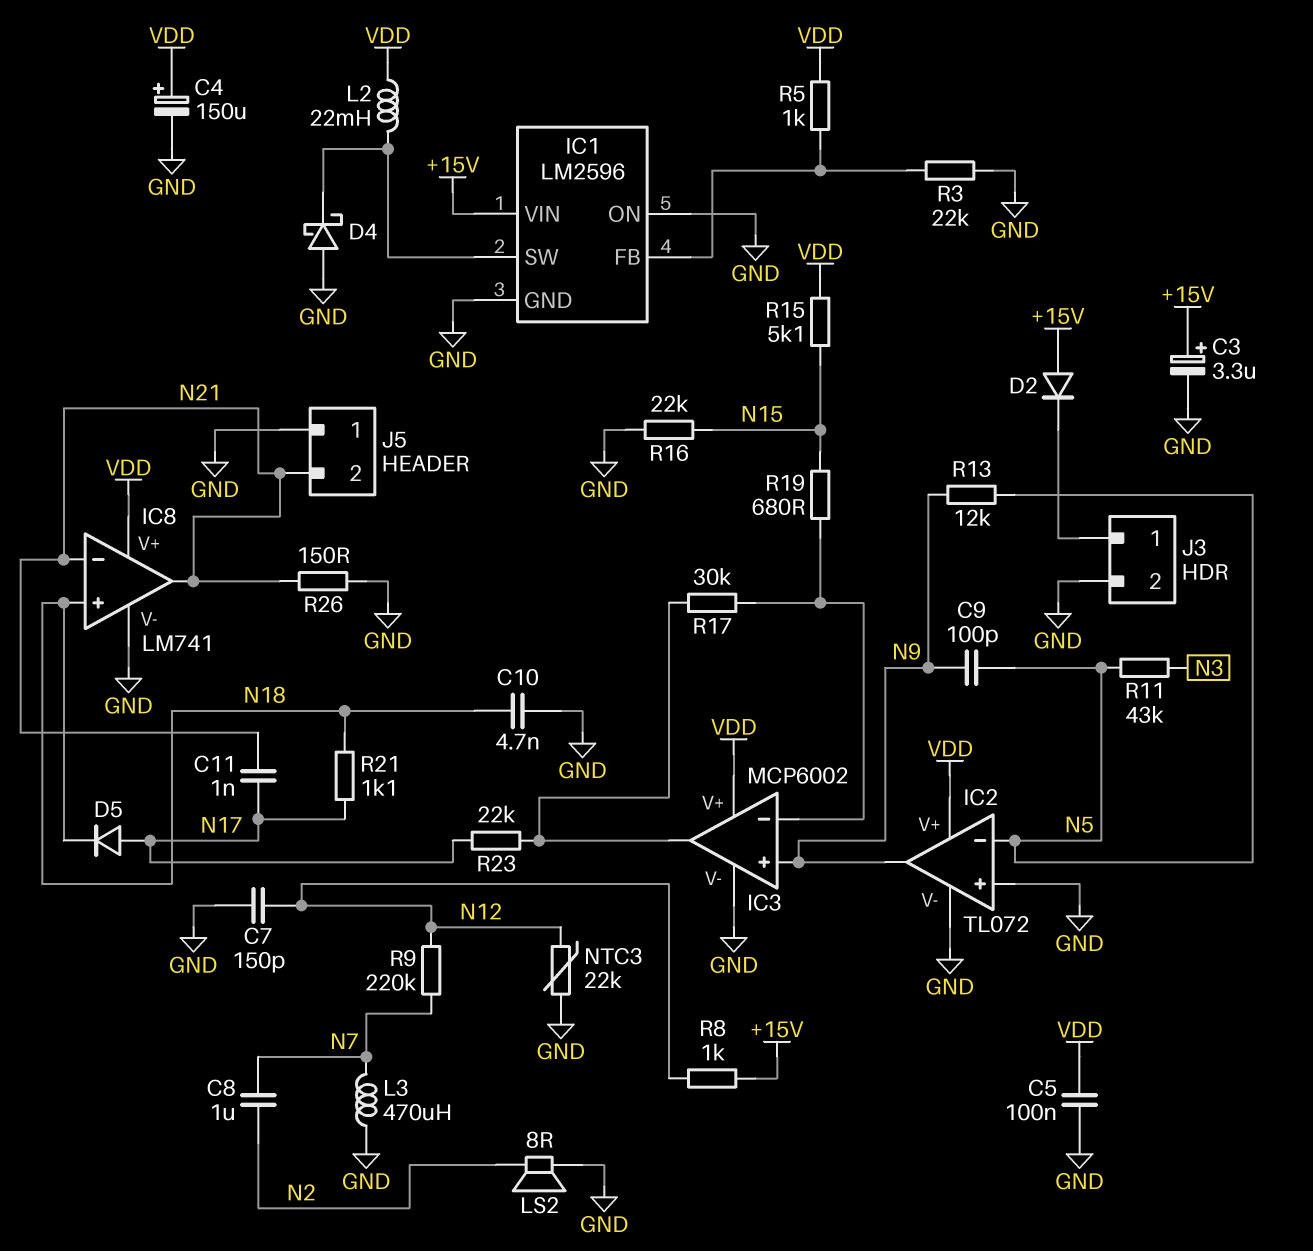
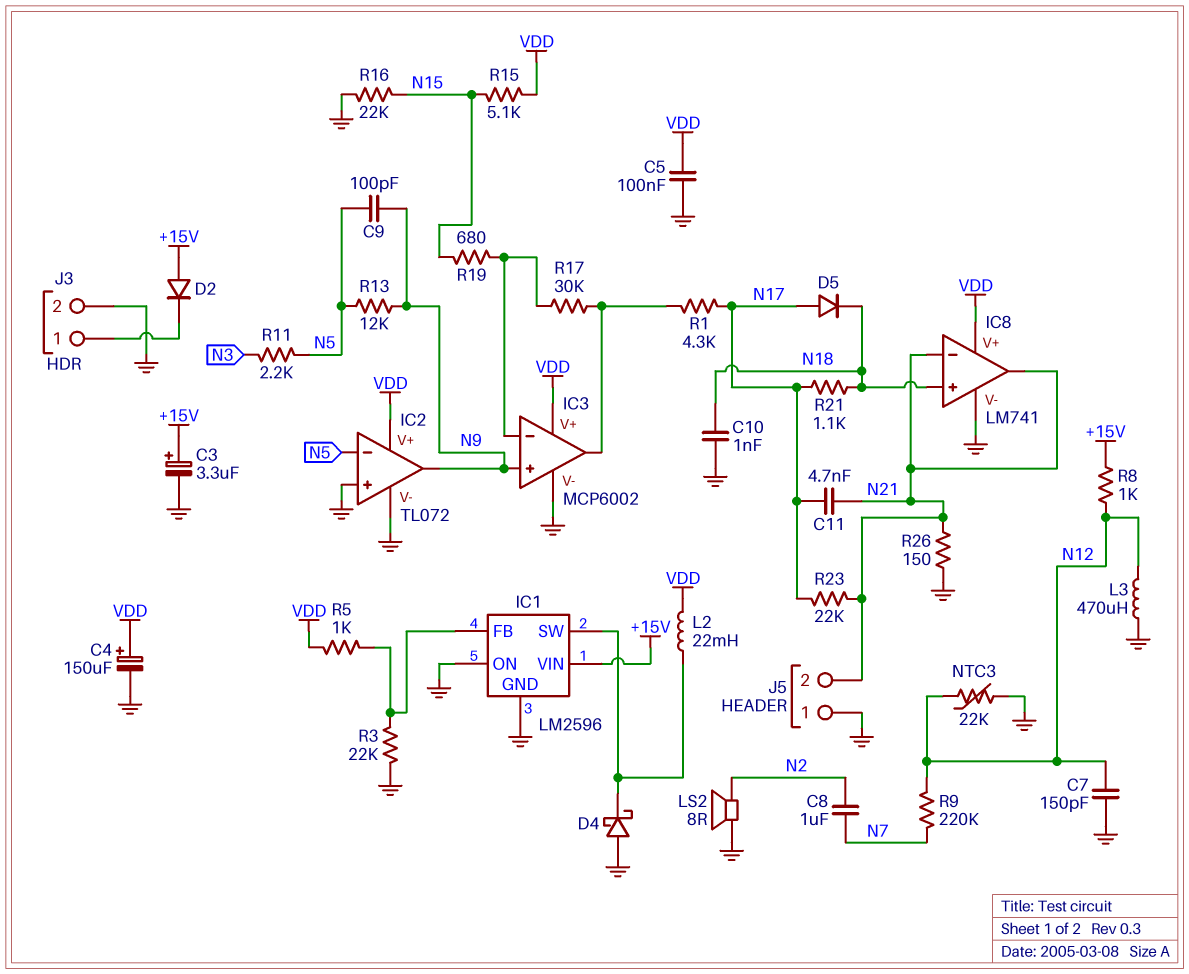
C10: 4.7nF (GND, N18) -> 1nF (GND, N18)
C11: 1nF (N17, N21) -> 4.7nF (N17, N21)
L3: 470uH (GND, N7) -> 470uH (GND, N12)
R1: none -> 4.3k (IC3/out, N17)
R11: 43k (N3, N5) -> 2.2k (N3, N5)
R23: 22k (IC3/out, N17) -> 22k (N17, N21)

